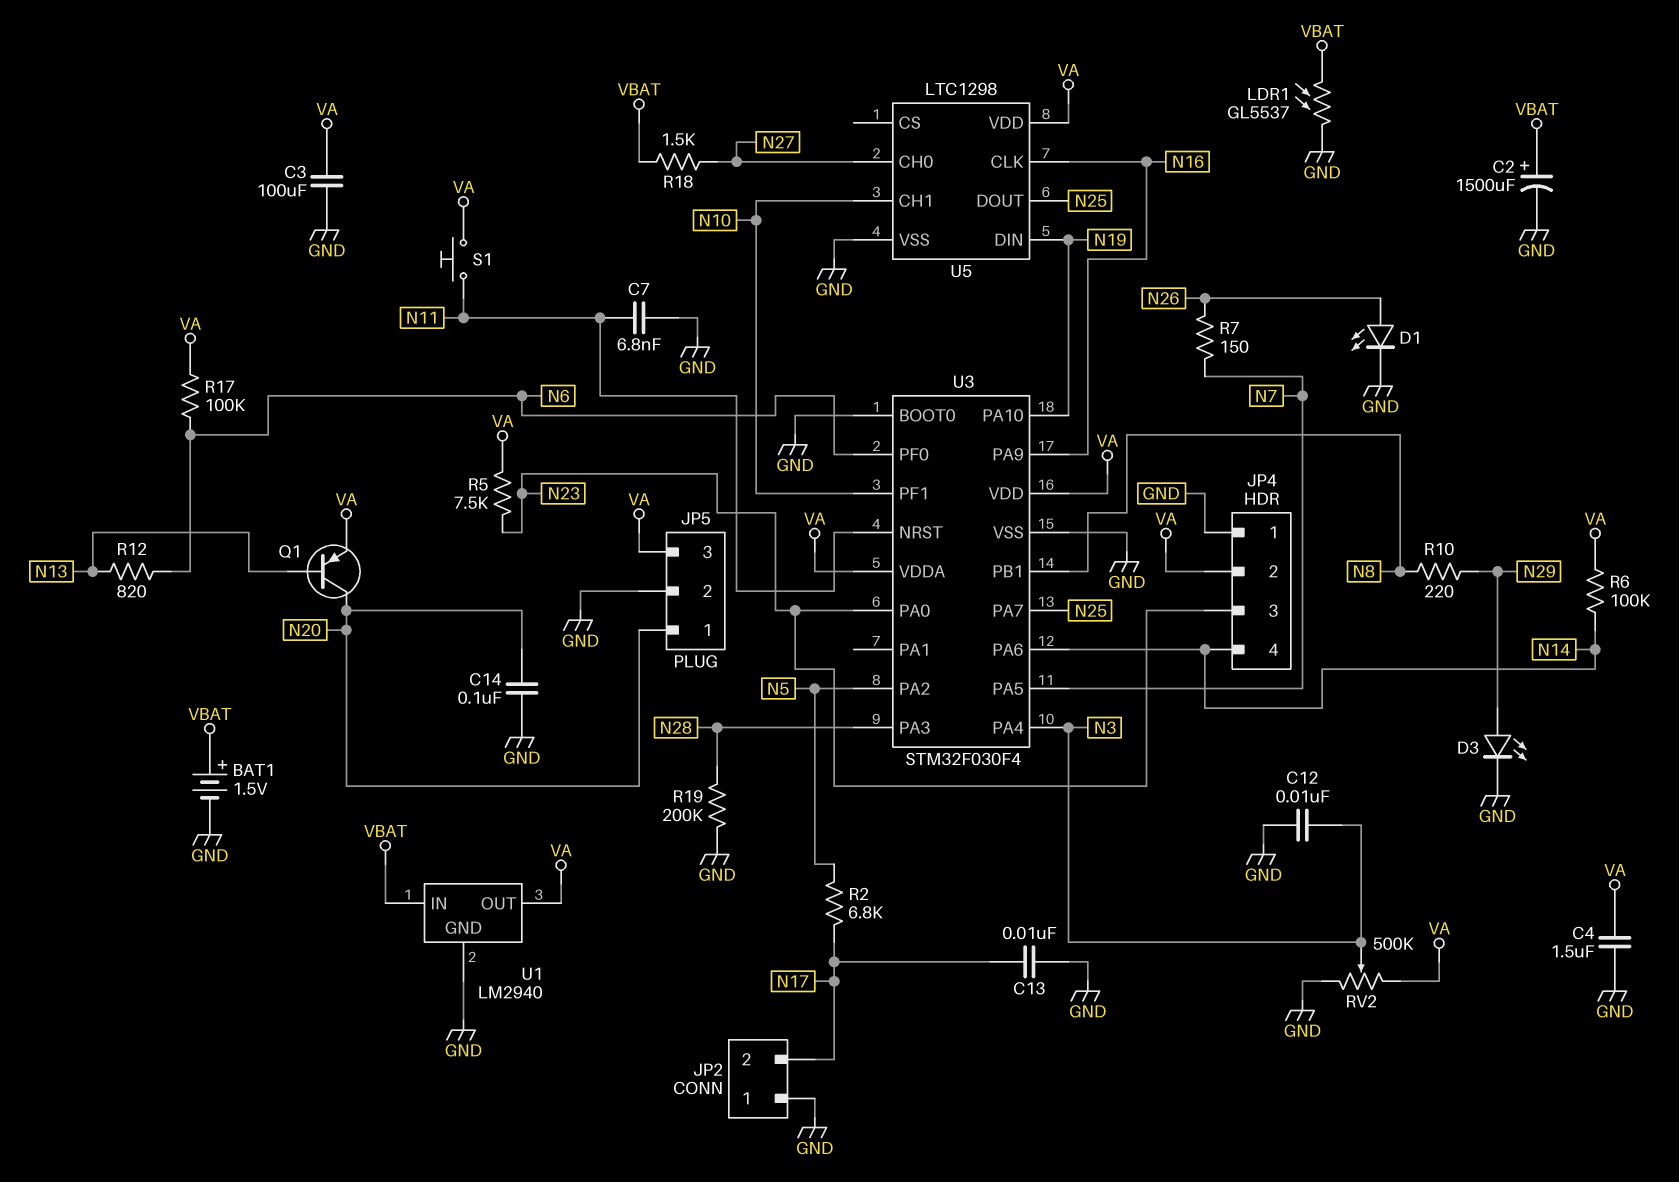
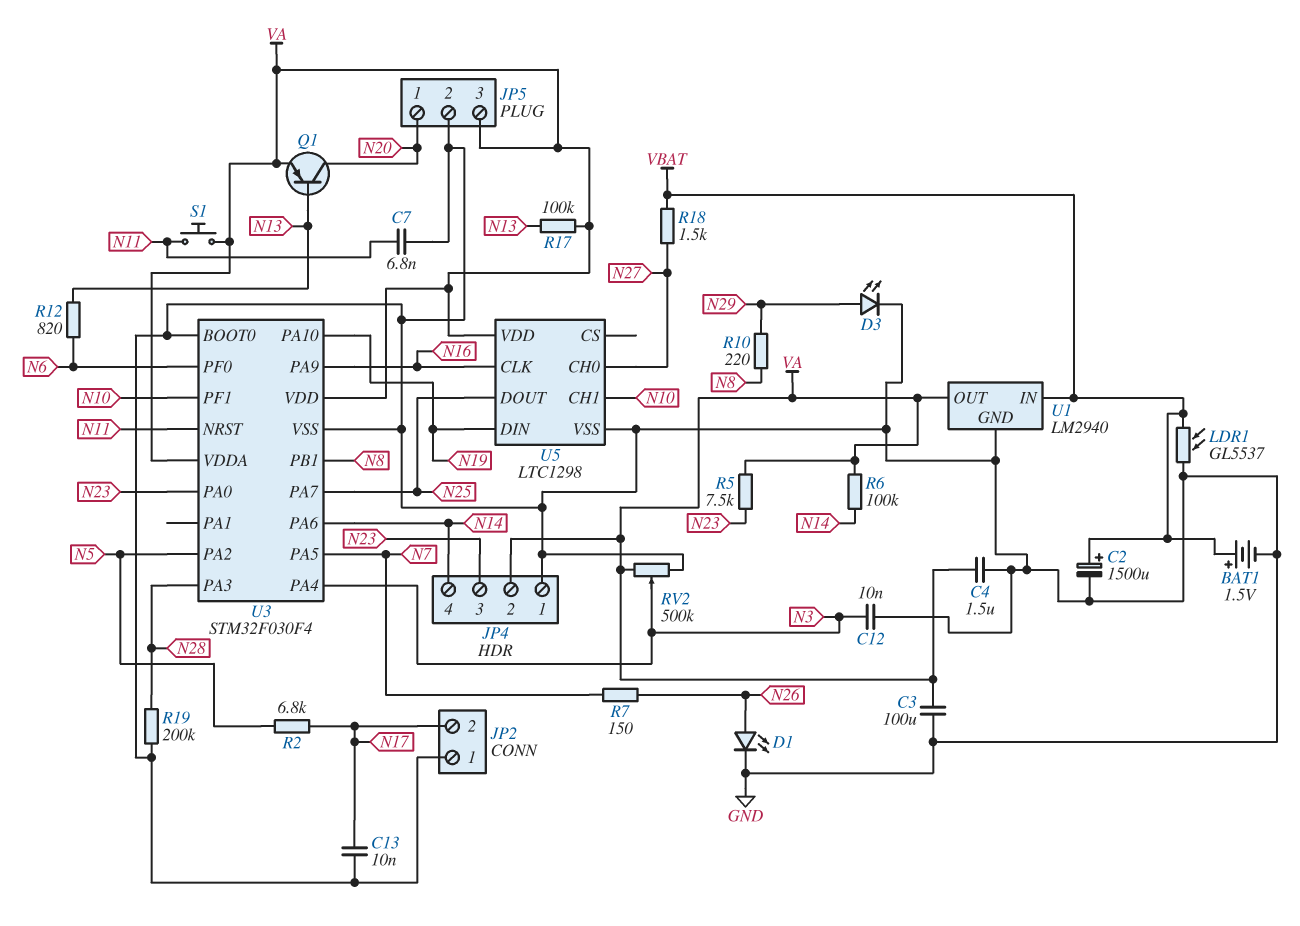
C14: 100nF (GND, N20) -> none
R17: 100k (N6, VA) -> 100k (N13, VA)

